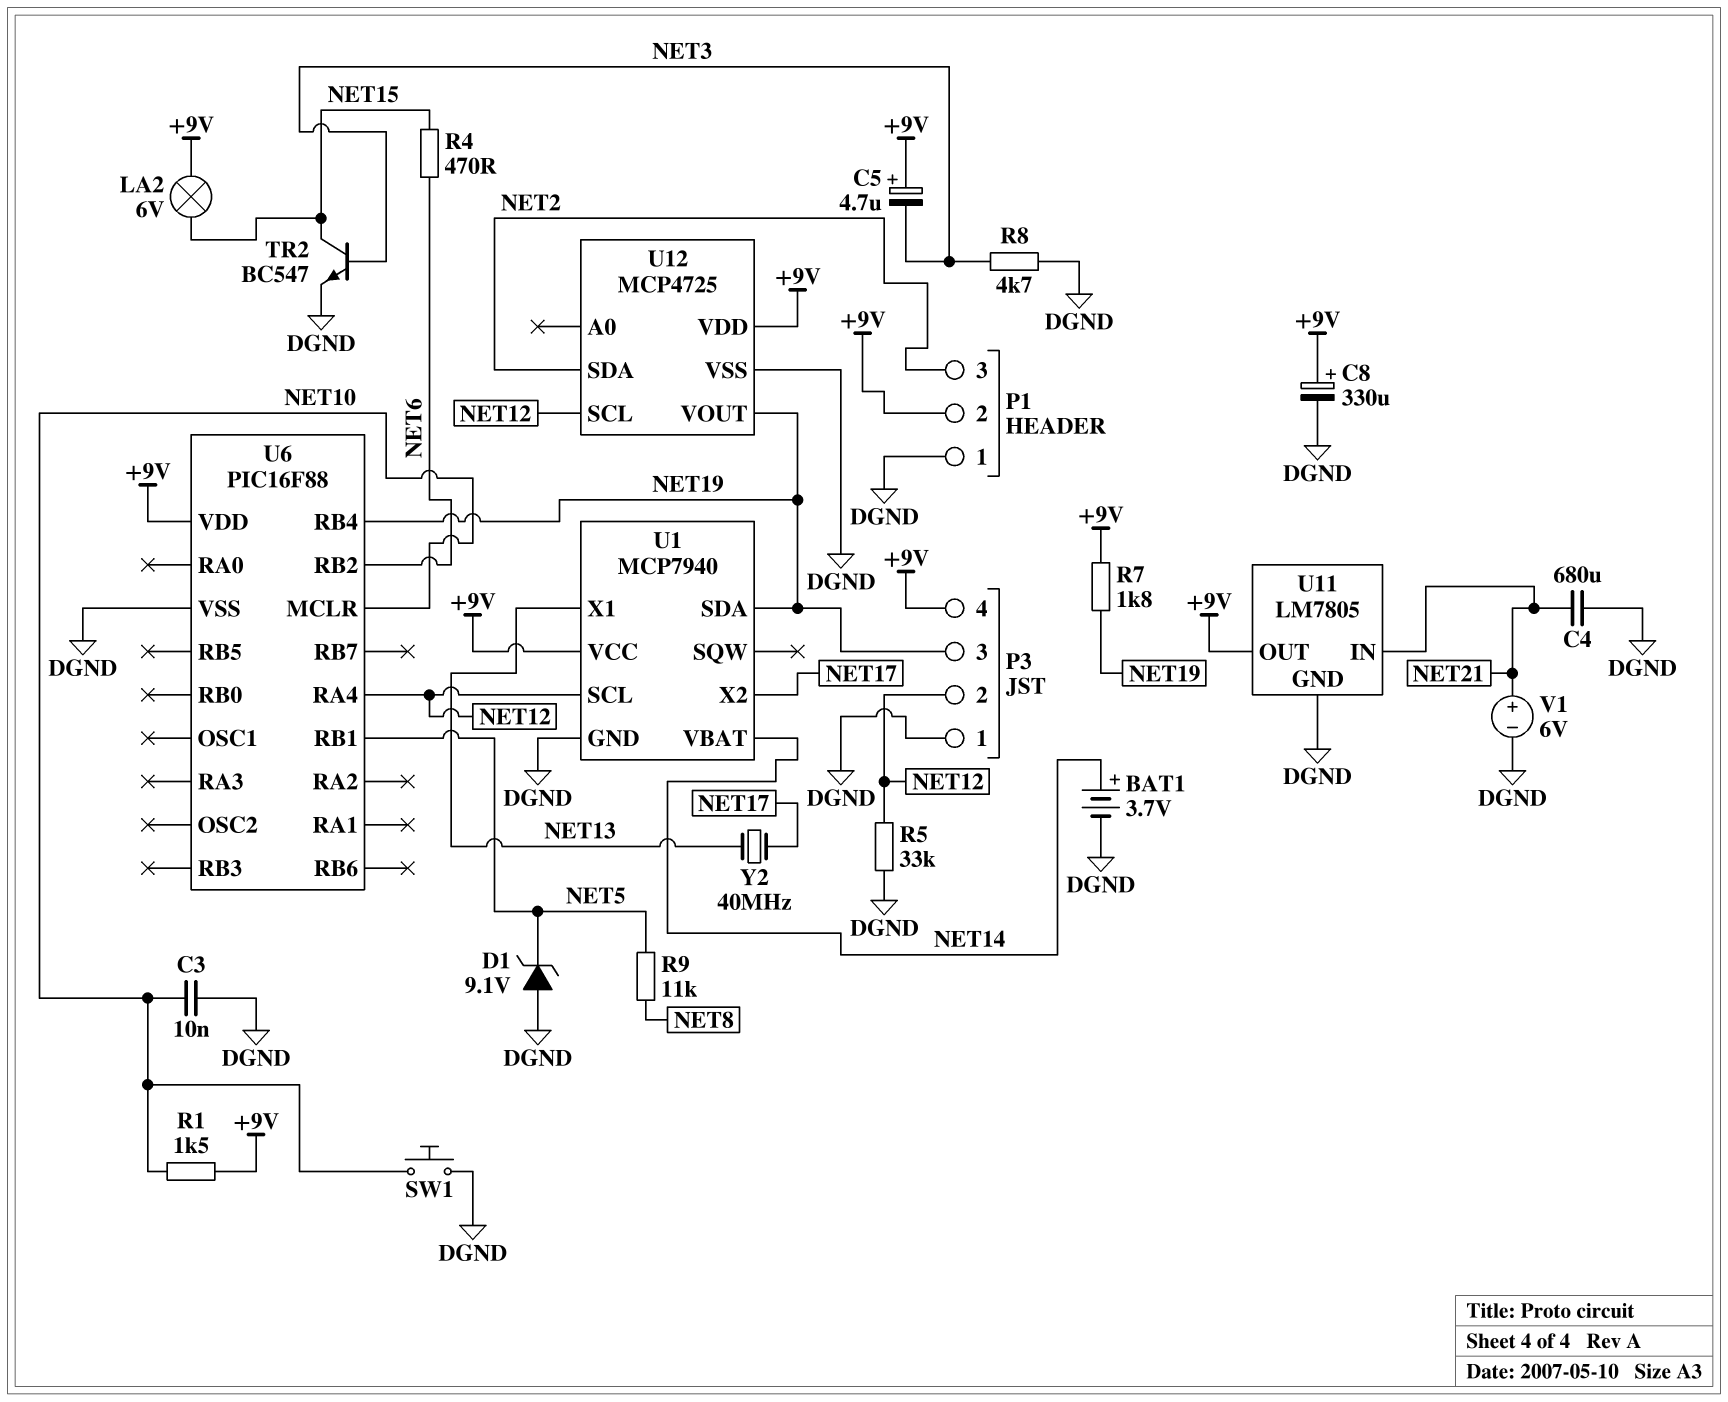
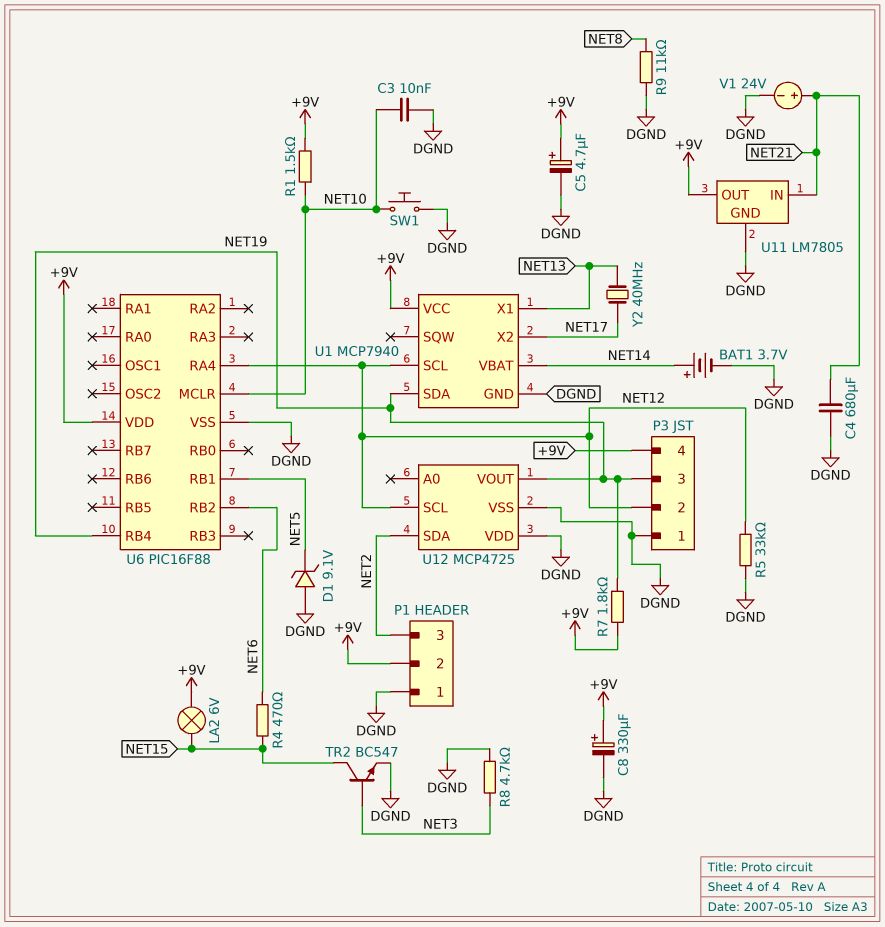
C5: 4.7uF (plus +9V, minus NET3) -> 4.7uF (plus +9V, minus DGND)
R9: 11k (NET5, NET8) -> 11k (DGND, NET8)
U12 pin VDD: +9V -> DGND
V1: 6V (plus NET21, minus DGND) -> 24V (plus NET21, minus DGND)

